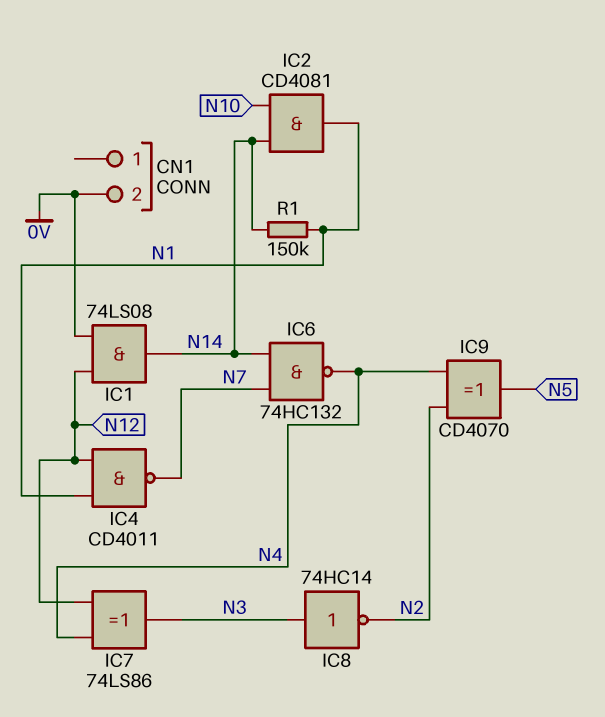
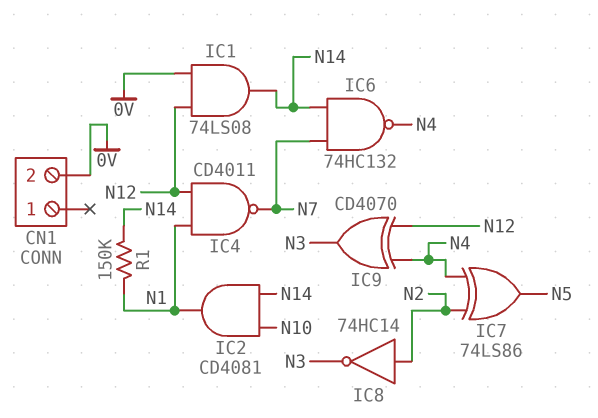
IC7: XOR 74LS86 (in N4, in N12, out N3) -> XOR 74LS86 (in N2, in N4, out N5)
IC8: NOT 74HC14 (in N3, out N2) -> NOT 74HC14 (in N2, out N3)
IC9: XOR CD4070 (in N2, in N4, out N5) -> XOR CD4070 (in N4, in N12, out N3)

